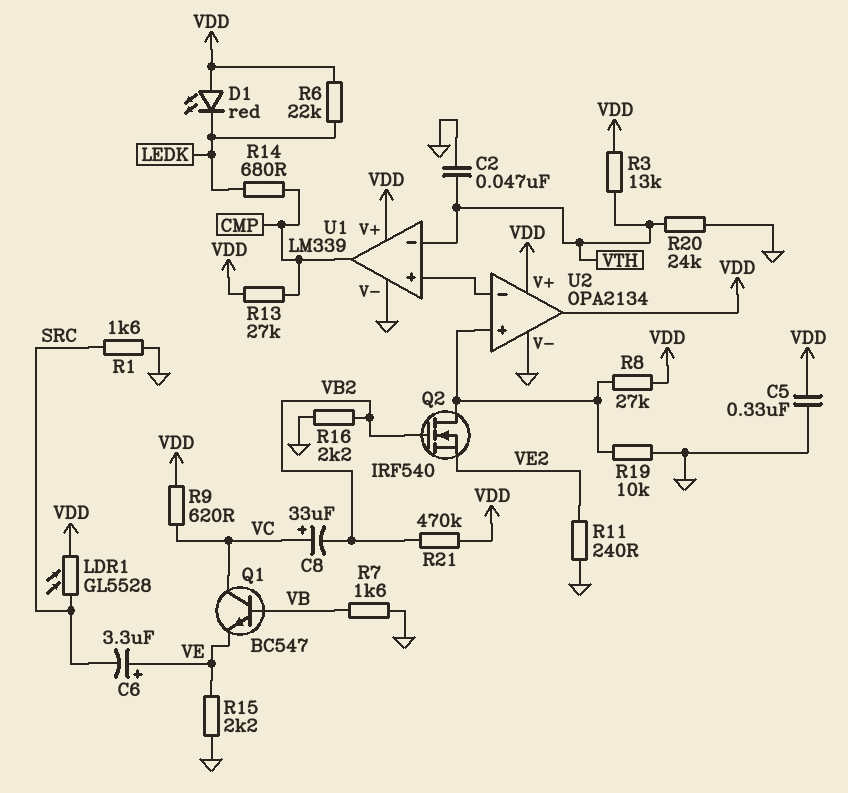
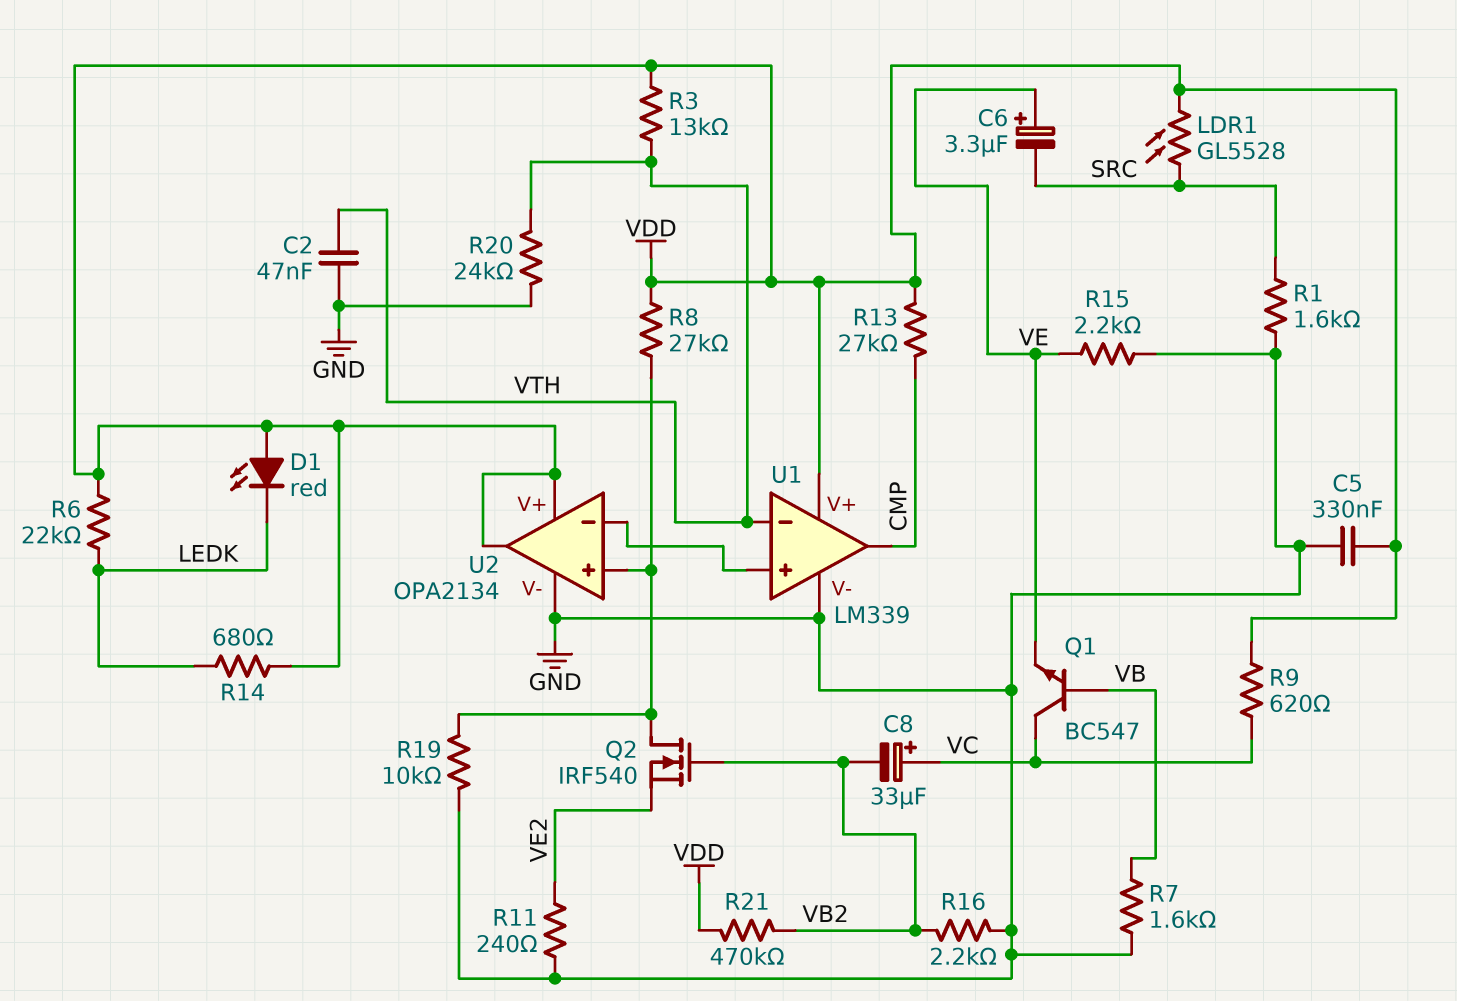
R14: 680 (CMP, LEDK) -> 680 (LEDK, VDD)

